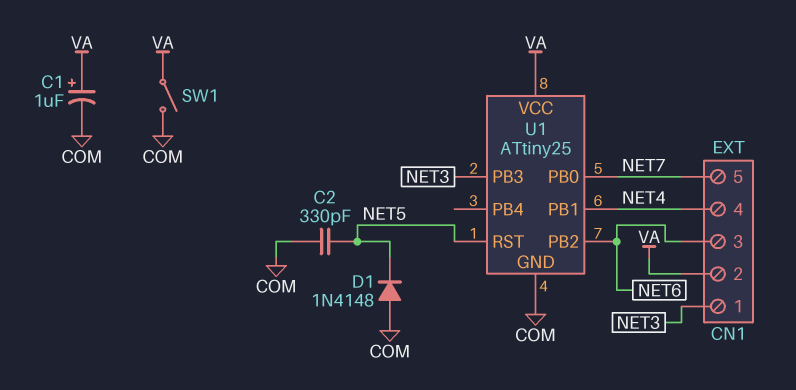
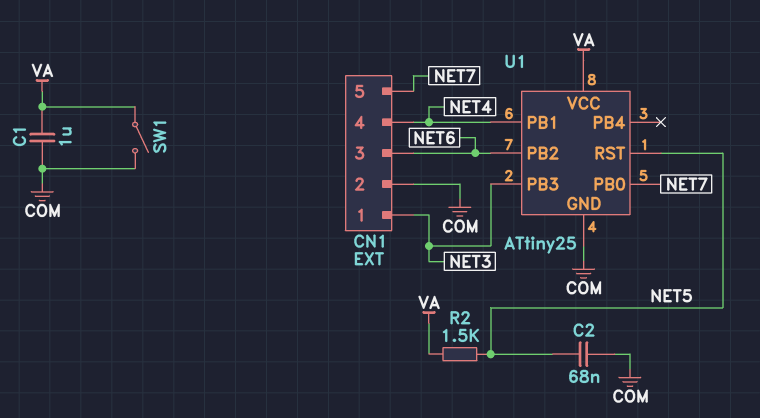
C1: 1uF (plus VA, minus COM) -> 1uF (COM, VA)
C2: 330pF (COM, NET5) -> 68nF (COM, NET5)
CN1 pin 2: VA -> COM
D1: diode 1N4148 (A COM, K NET5) -> none
R2: none -> 1.5k (NET5, VA)

